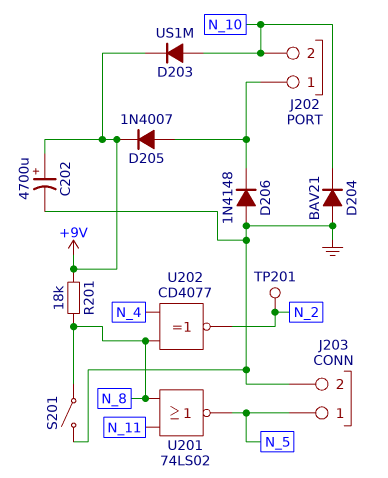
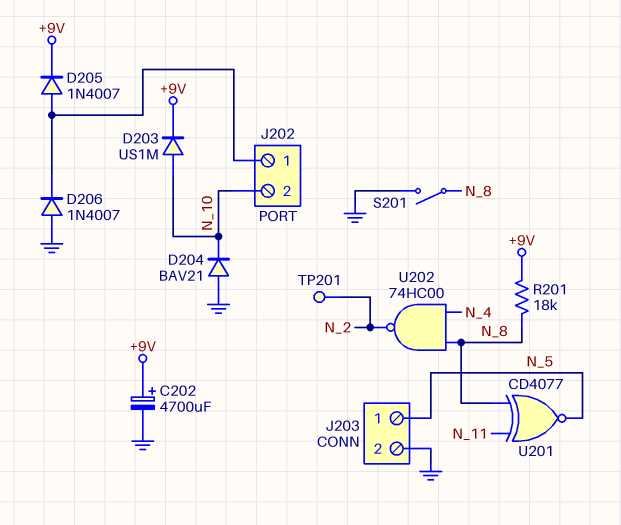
D206: diode 1N4148 (A GND, K J202/1) -> diode 1N4007 (A GND, K J202/1)
U201: NOR 74LS02 (in N_8, in N_11, out N_5) -> XNOR CD4077 (in N_8, in N_11, out N_5)
U202: XNOR CD4077 (in N_4, in N_8, out N_2) -> NAND 74HC00 (in N_4, in N_8, out N_2)

